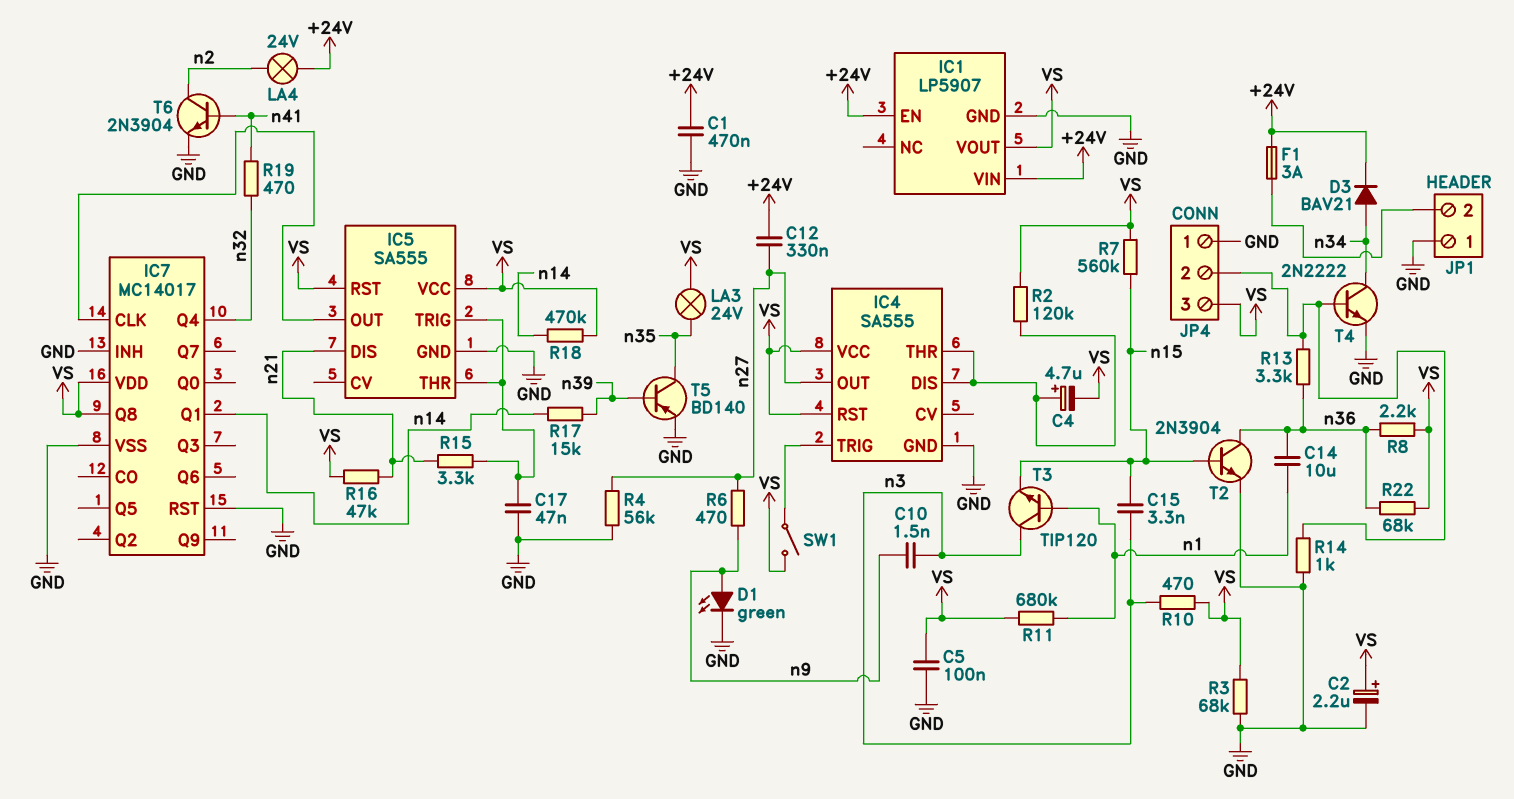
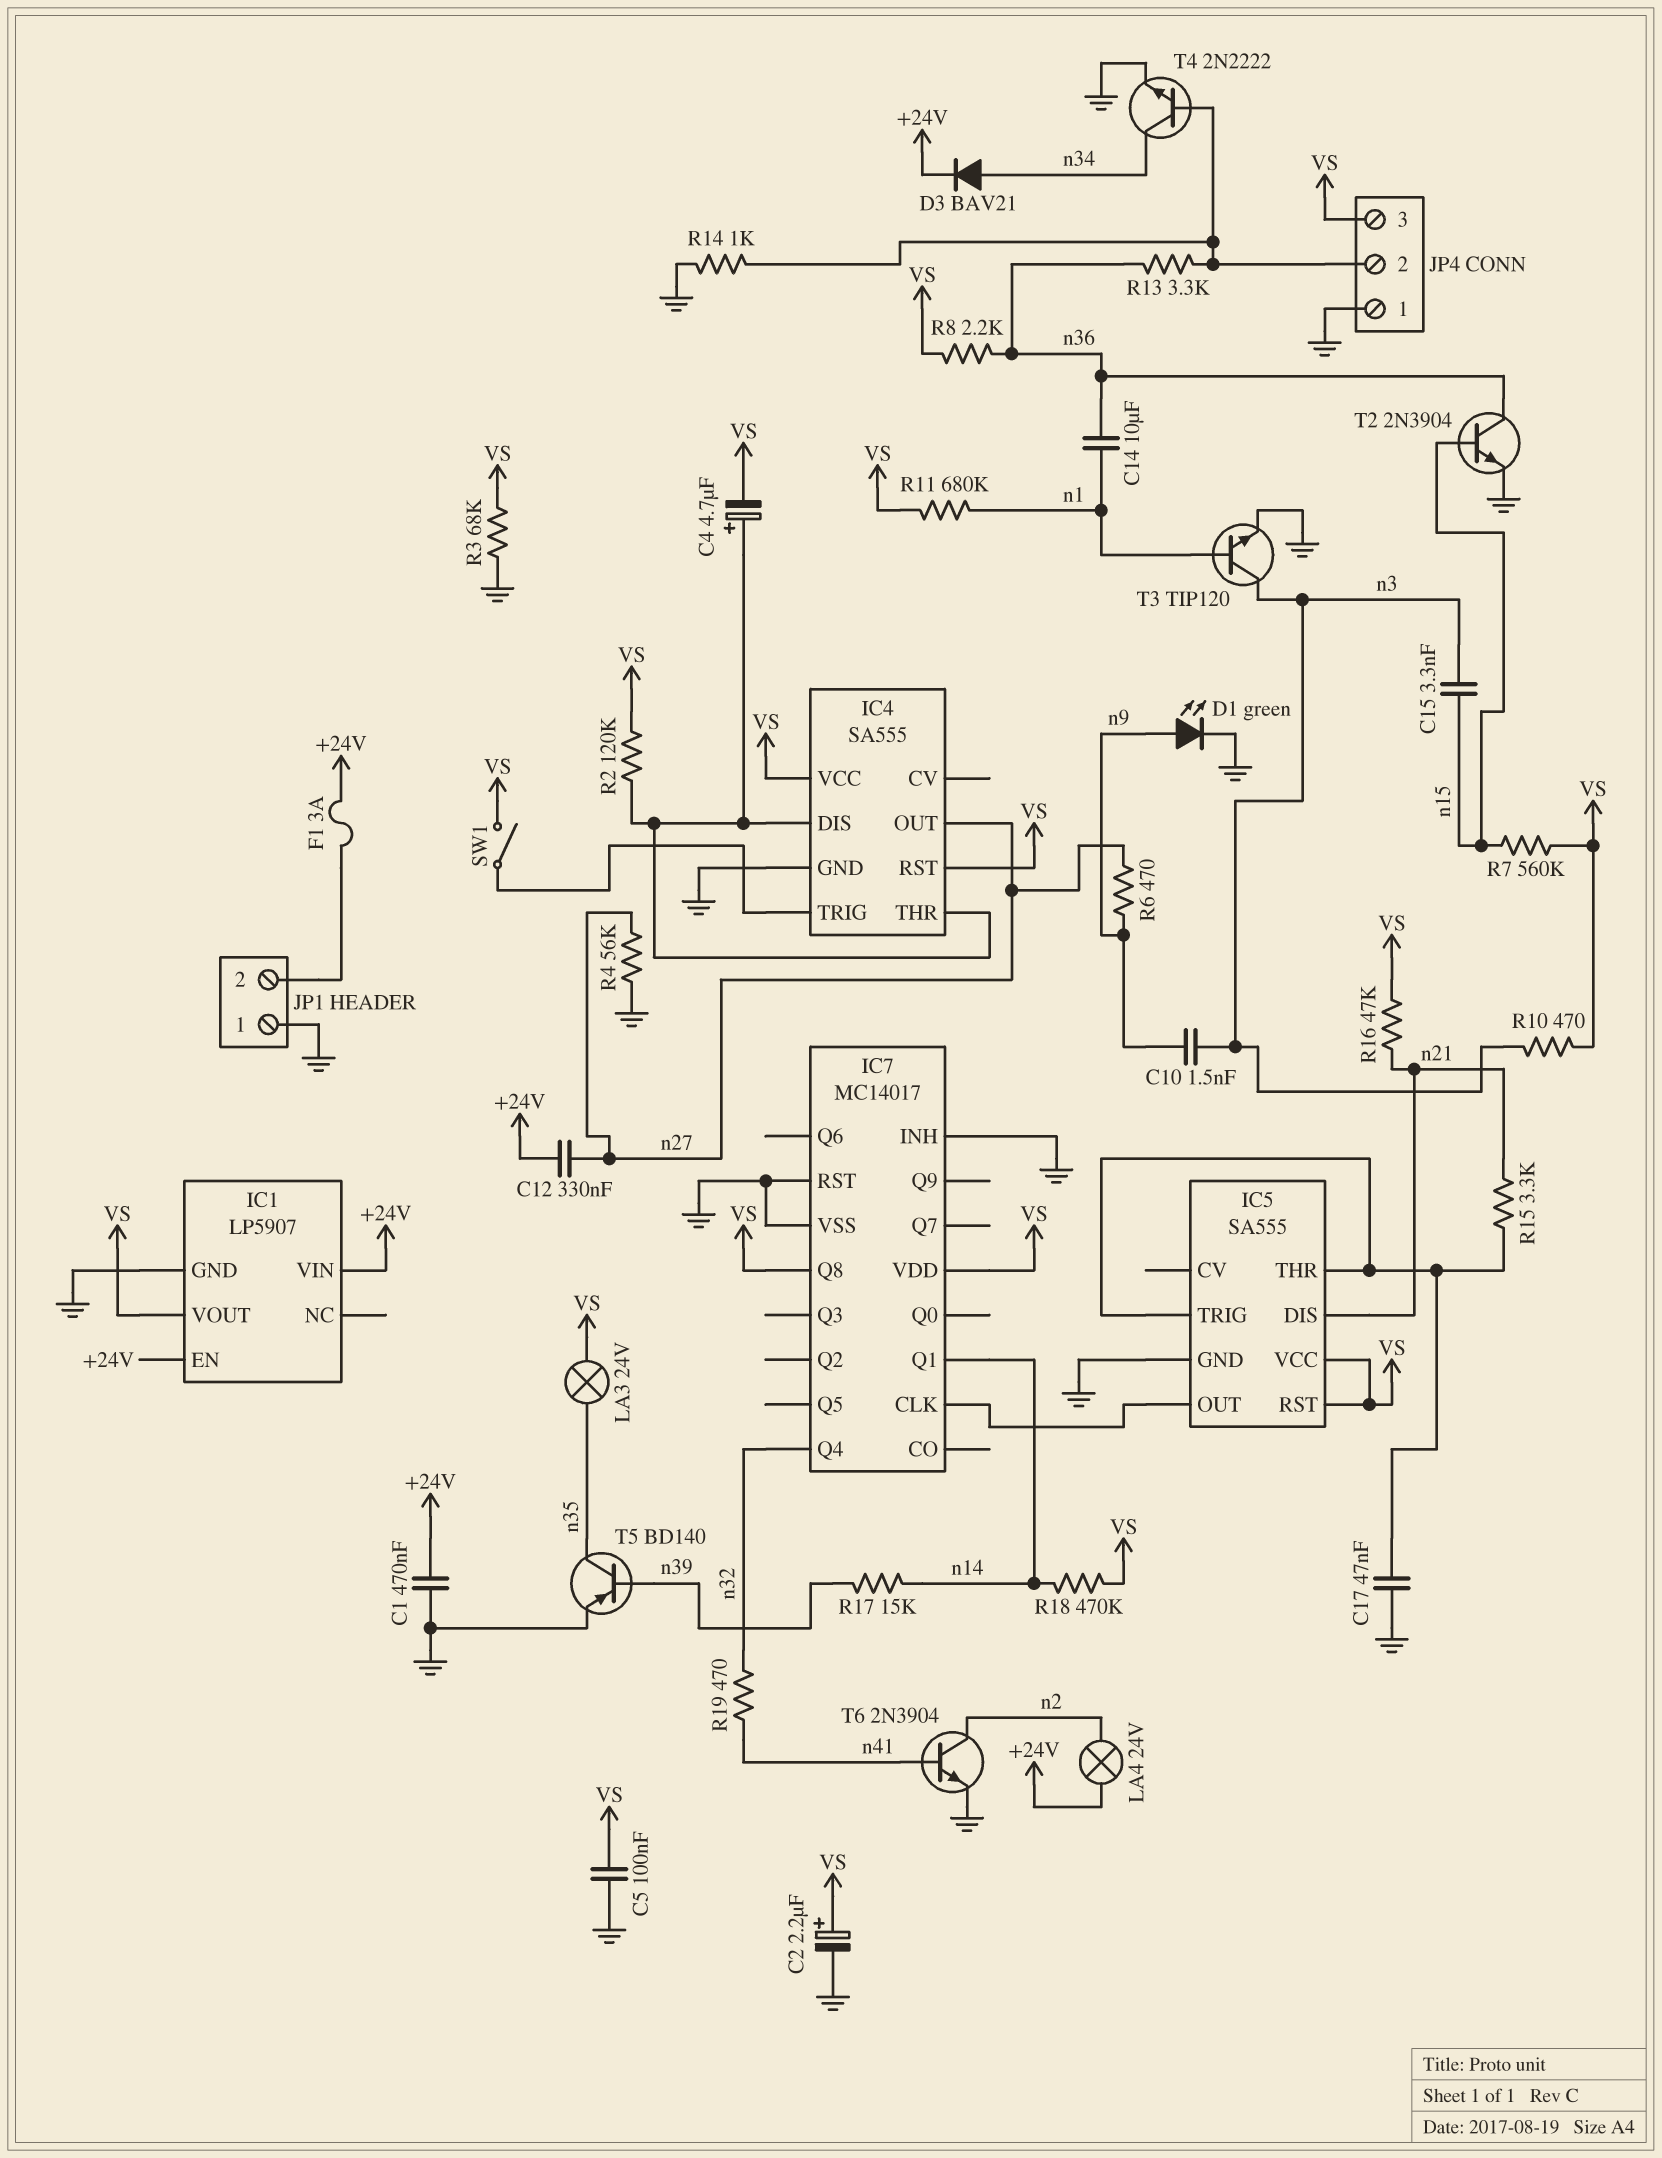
R22: 68k (VS, n36) -> none
T3: NPN TIP120 (B n1, C n3, E n15) -> NPN TIP120 (B n1, C n3, E GND)

